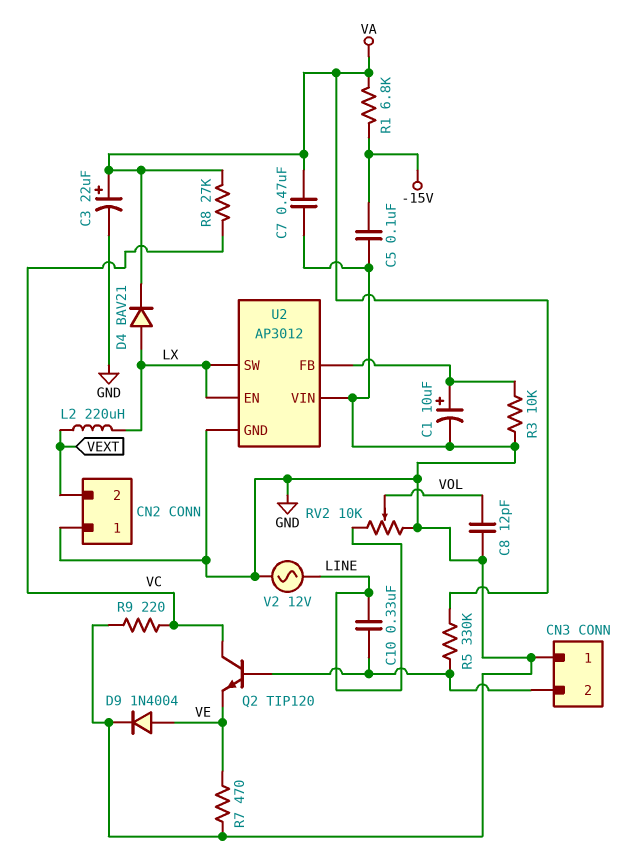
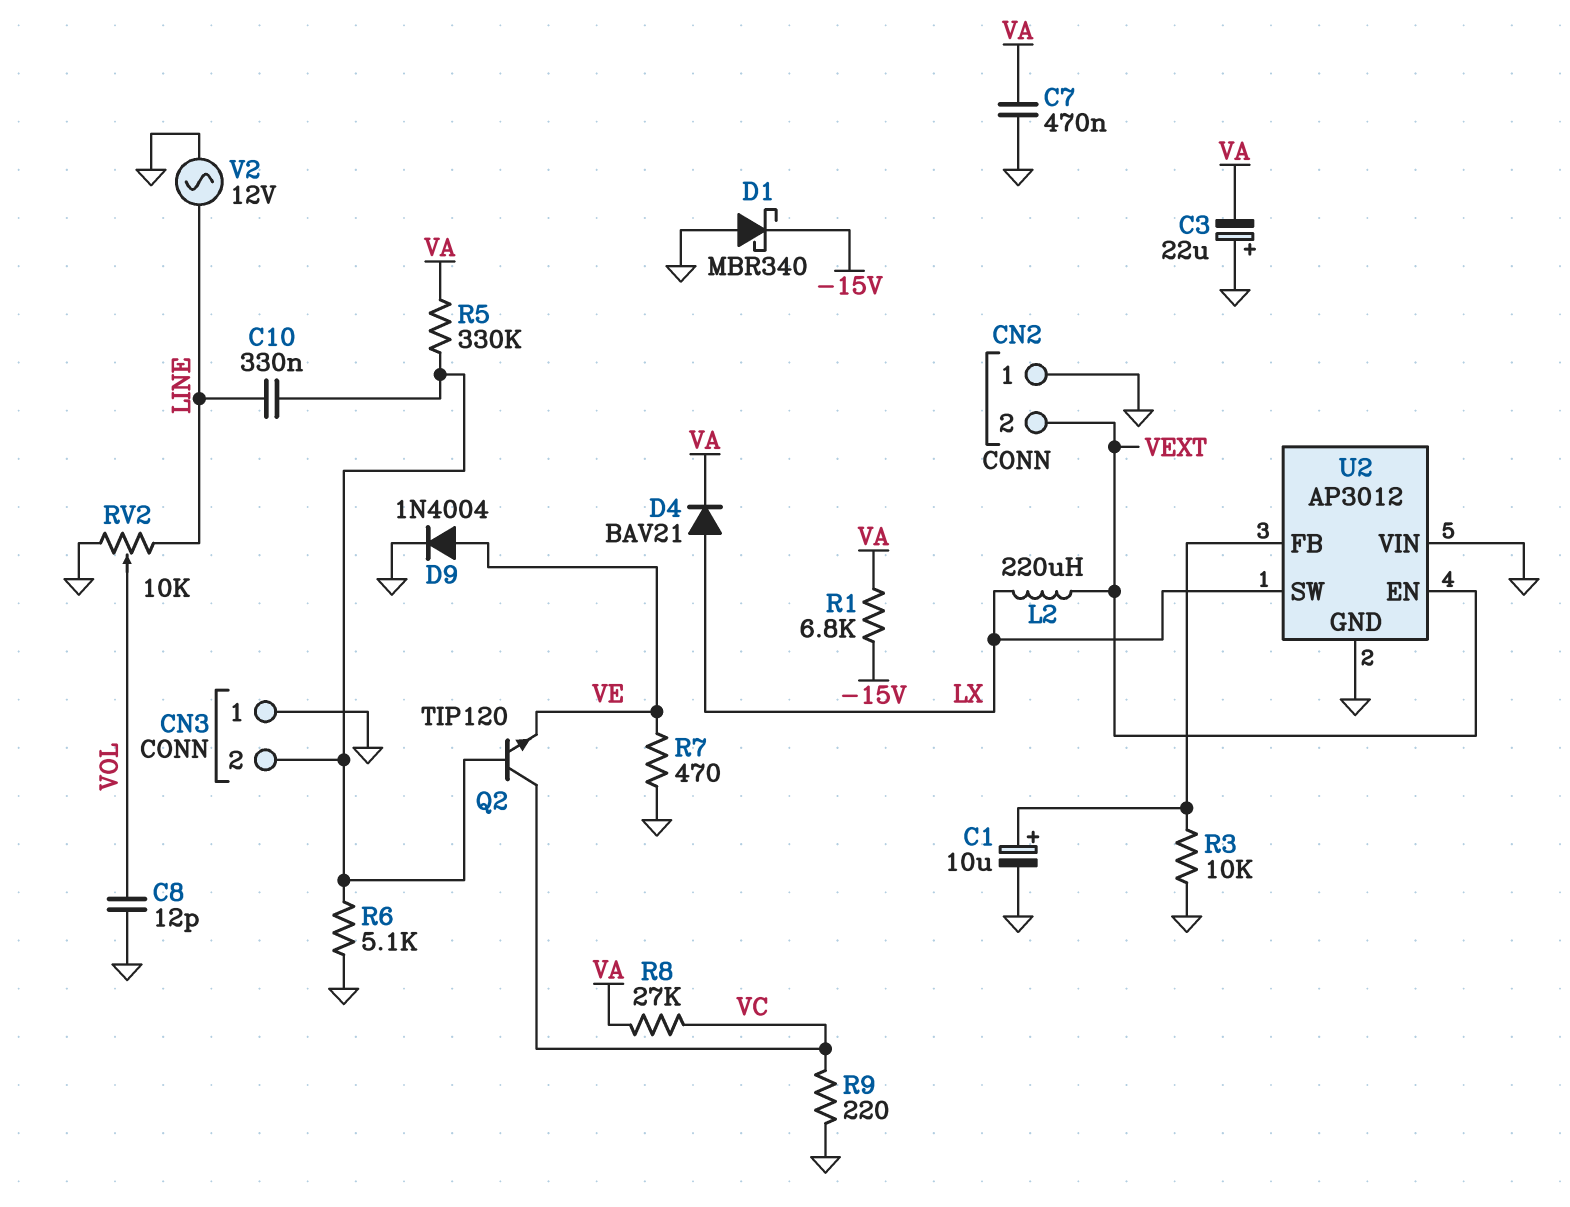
C3: 22uF (plus VA, minus GND) -> 22uF (plus GND, minus VA)
C5: 100nF (-15V, GND) -> none
D1: none -> schottky MBR340 (A GND, K -15V)
R6: none -> 5.1k (CN3/2, GND)
U2 pin EN: LX -> VEXT

